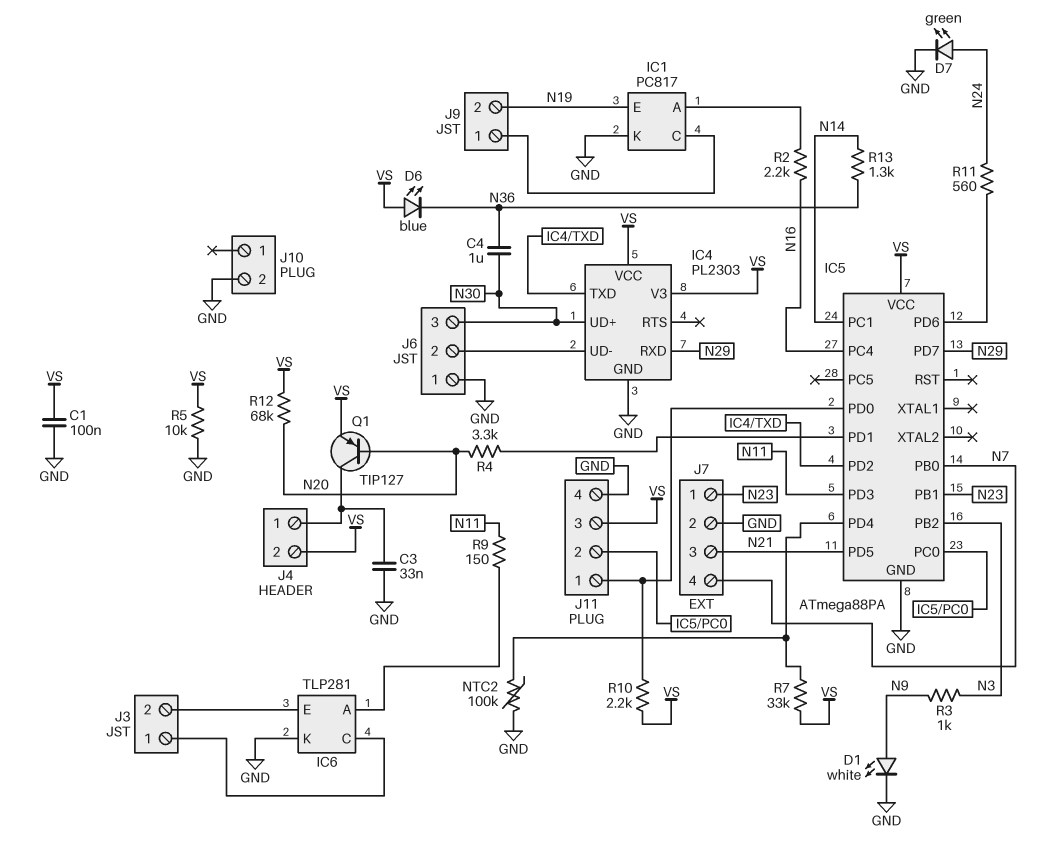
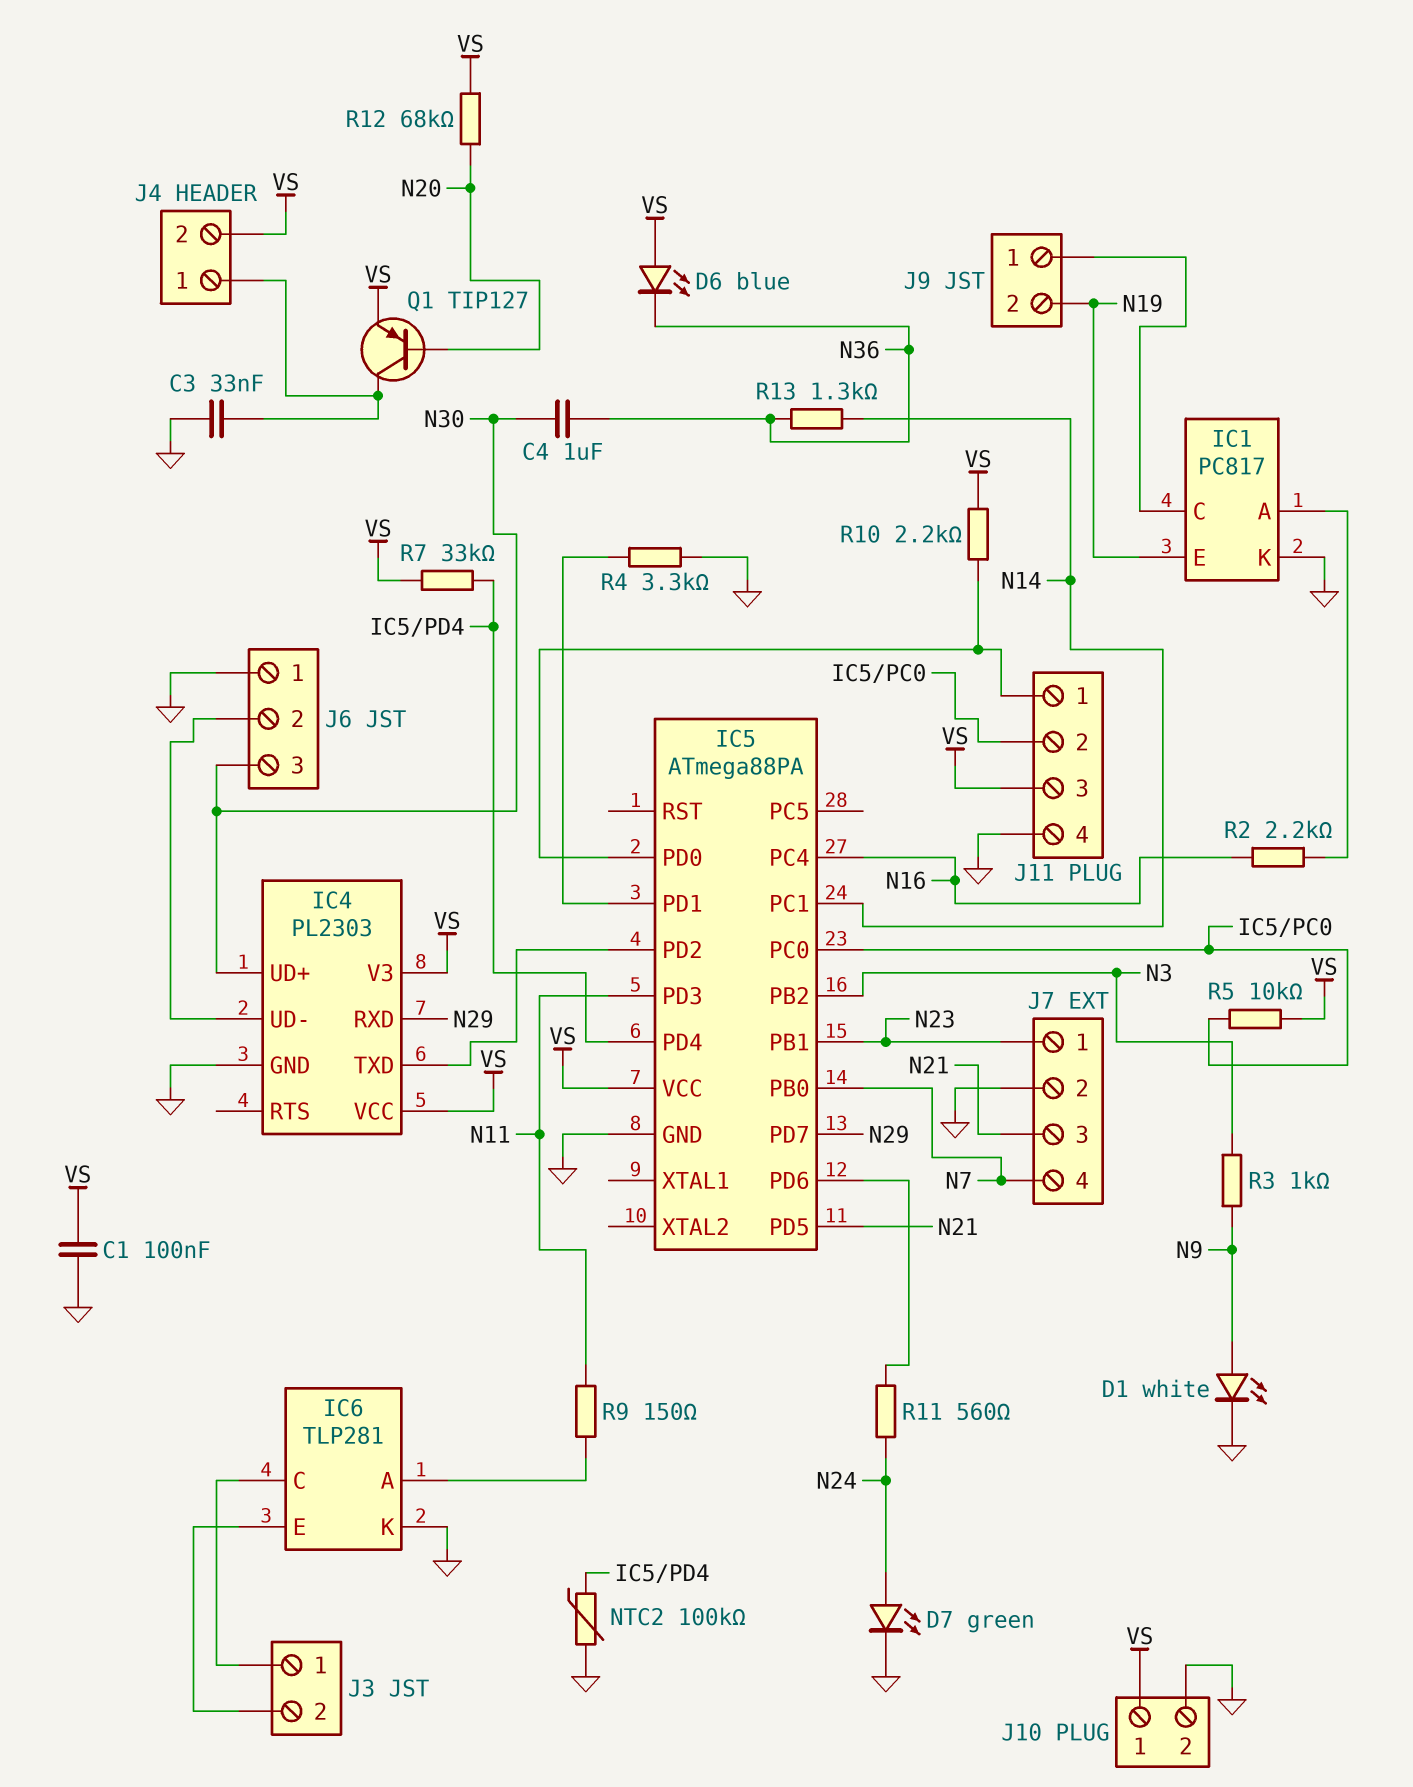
J10 pin 1: none -> VS
R4: 3.3k (IC5/PD1, N20) -> 3.3k (GND, IC5/PD1)
R5: 10k (GND, VS) -> 10k (IC5/PC0, VS)

